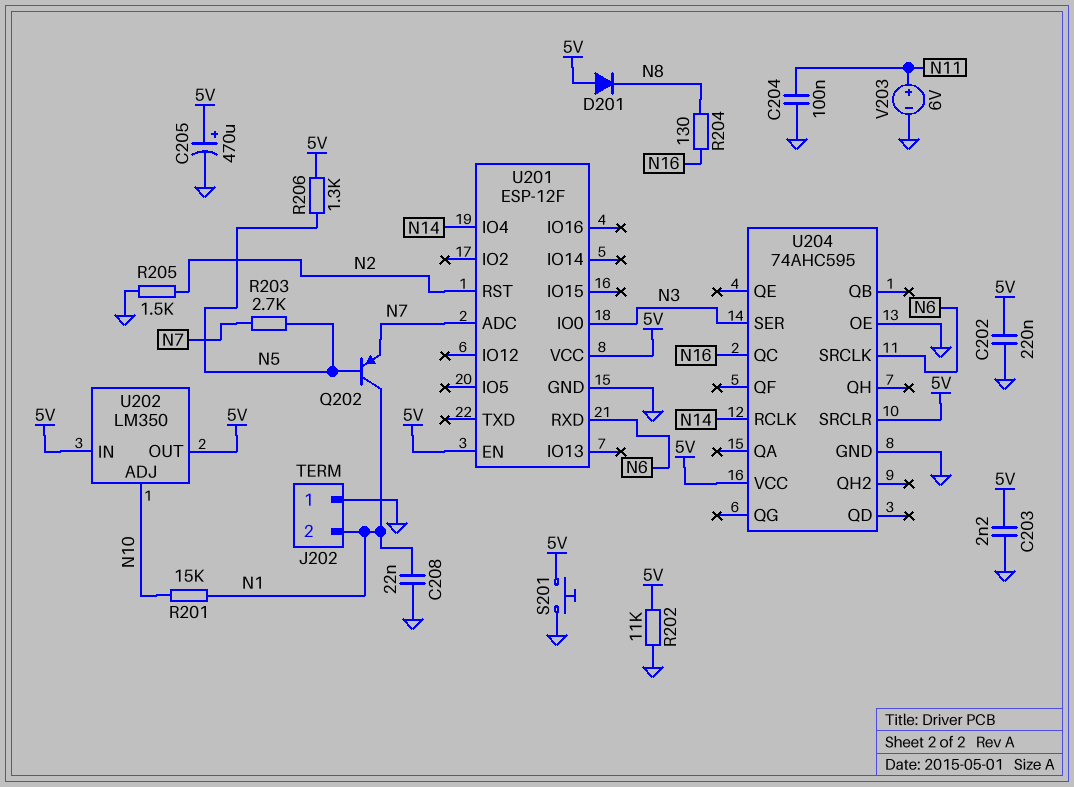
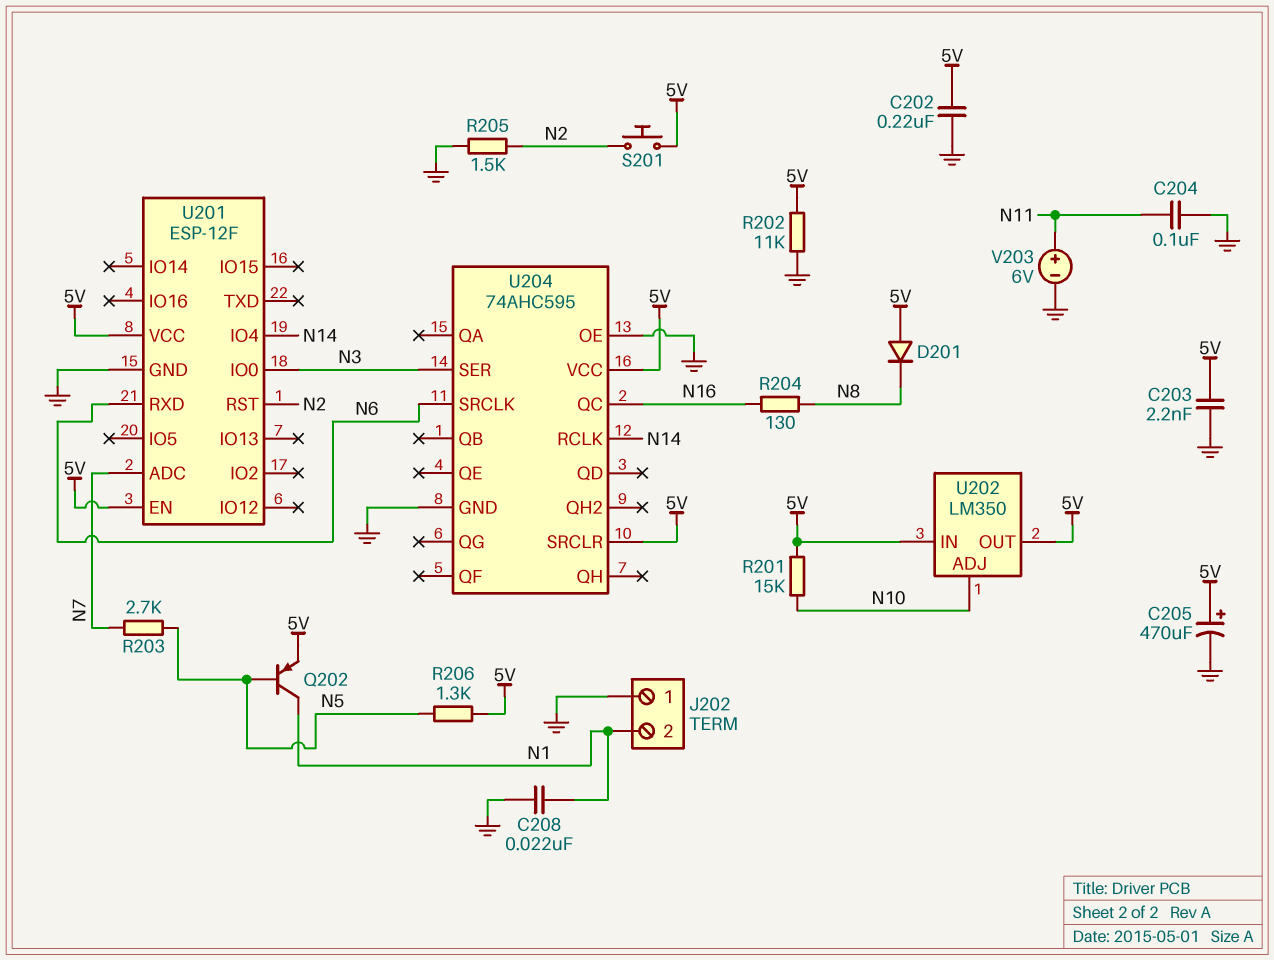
Q202: PNP (B N5, C N1, E N7) -> PNP (B N5, C N1, E 5V)
R201: 15k (N1, N10) -> 15k (5V, N10)
S201: button (5V, GND) -> button (5V, N2)

